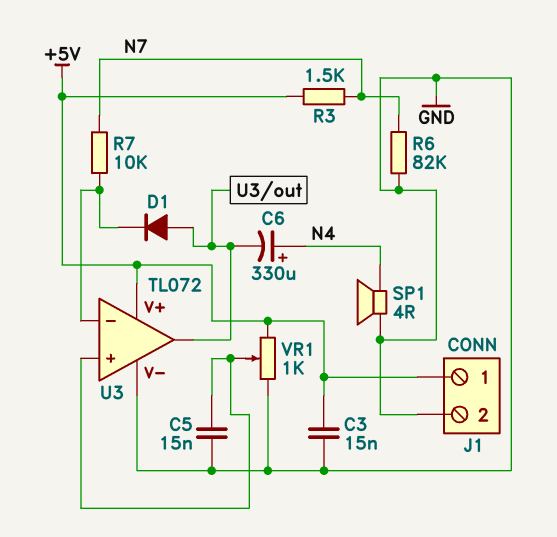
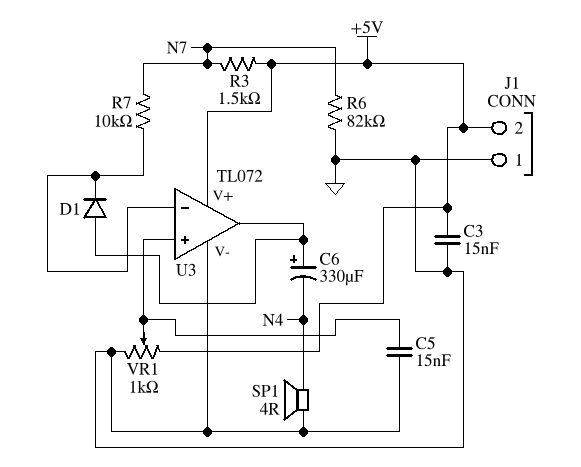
C6: 330uF (plus N4, minus U3/out) -> 330uF (plus U3/out, minus N4)
J1 pin 1: +5V -> GND
J1 pin 2: GND -> +5V

